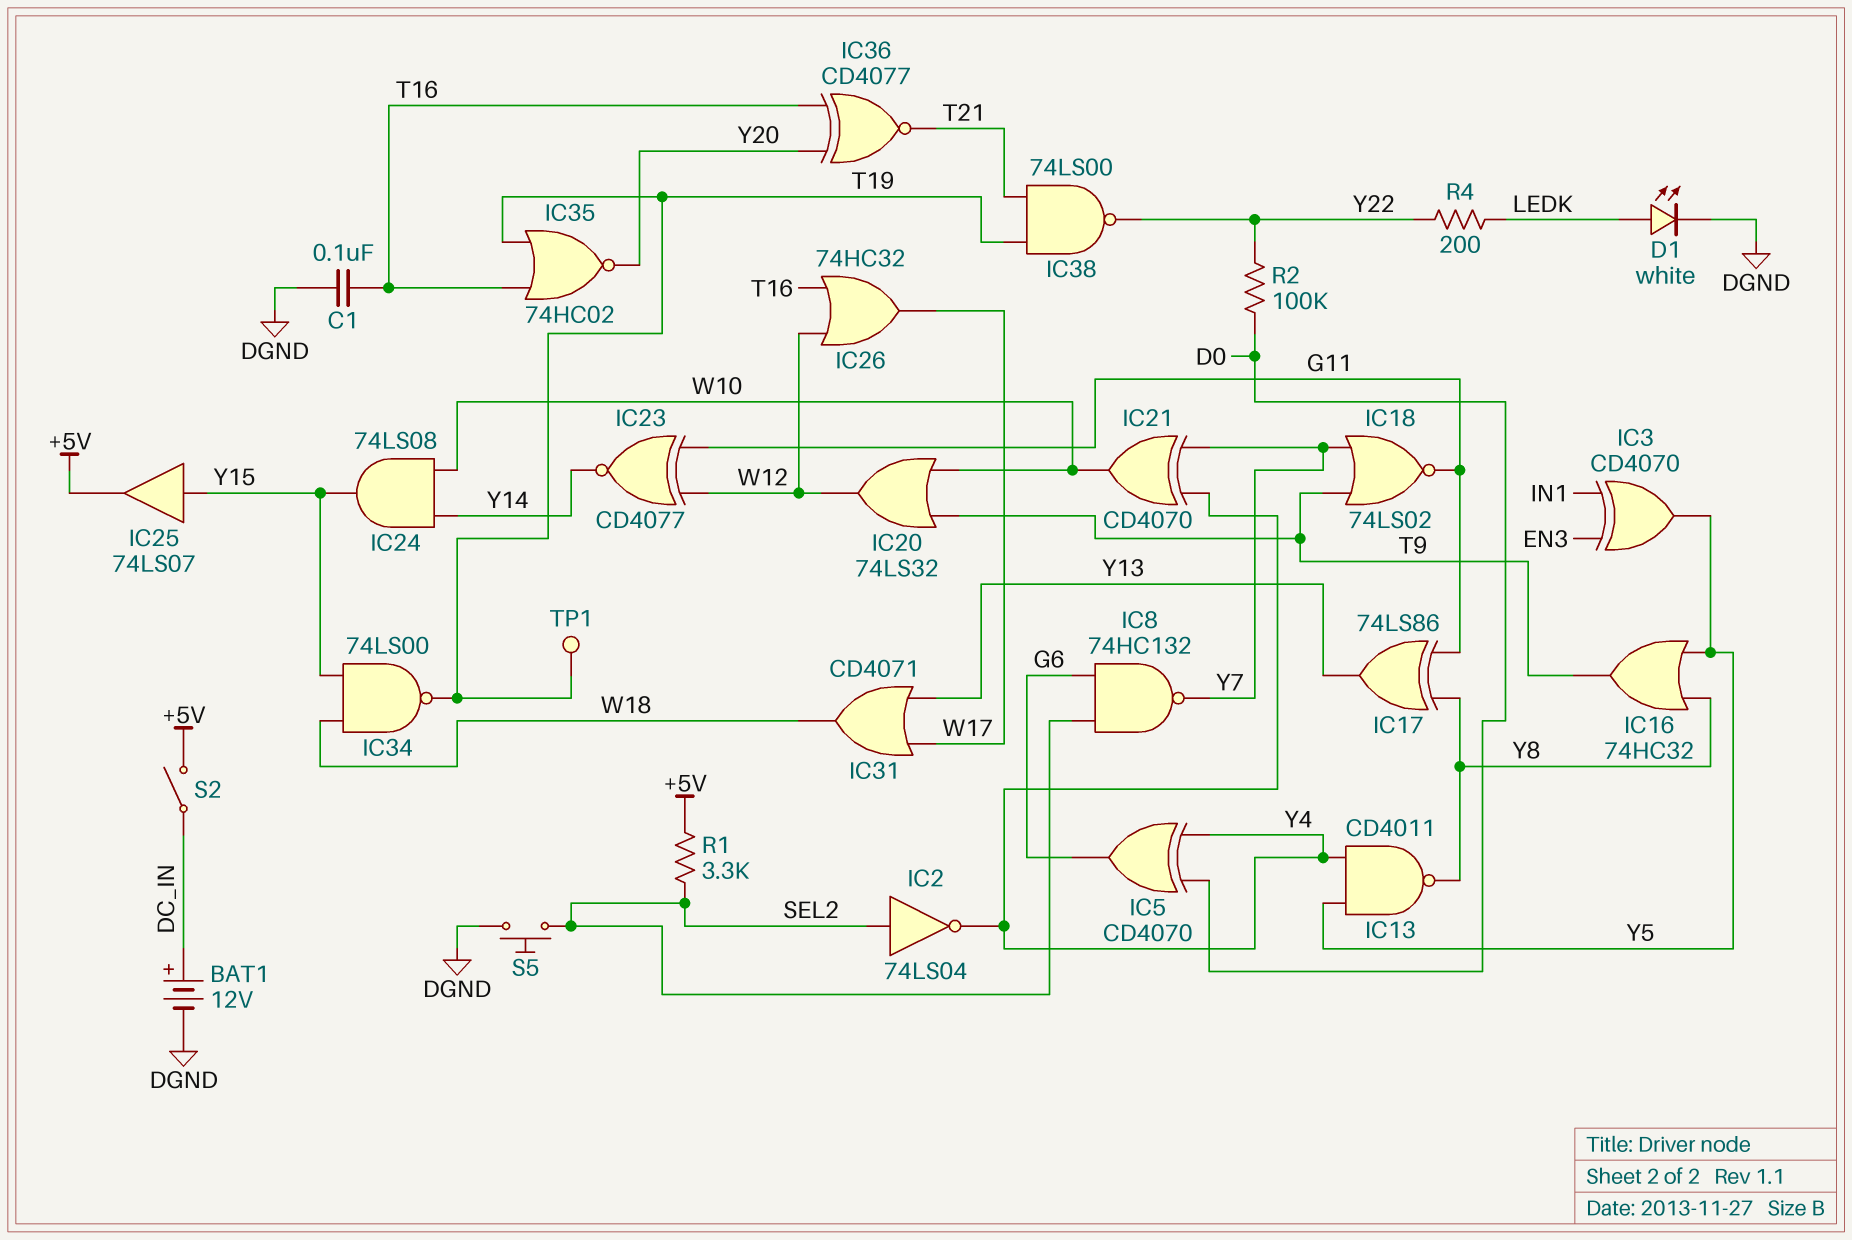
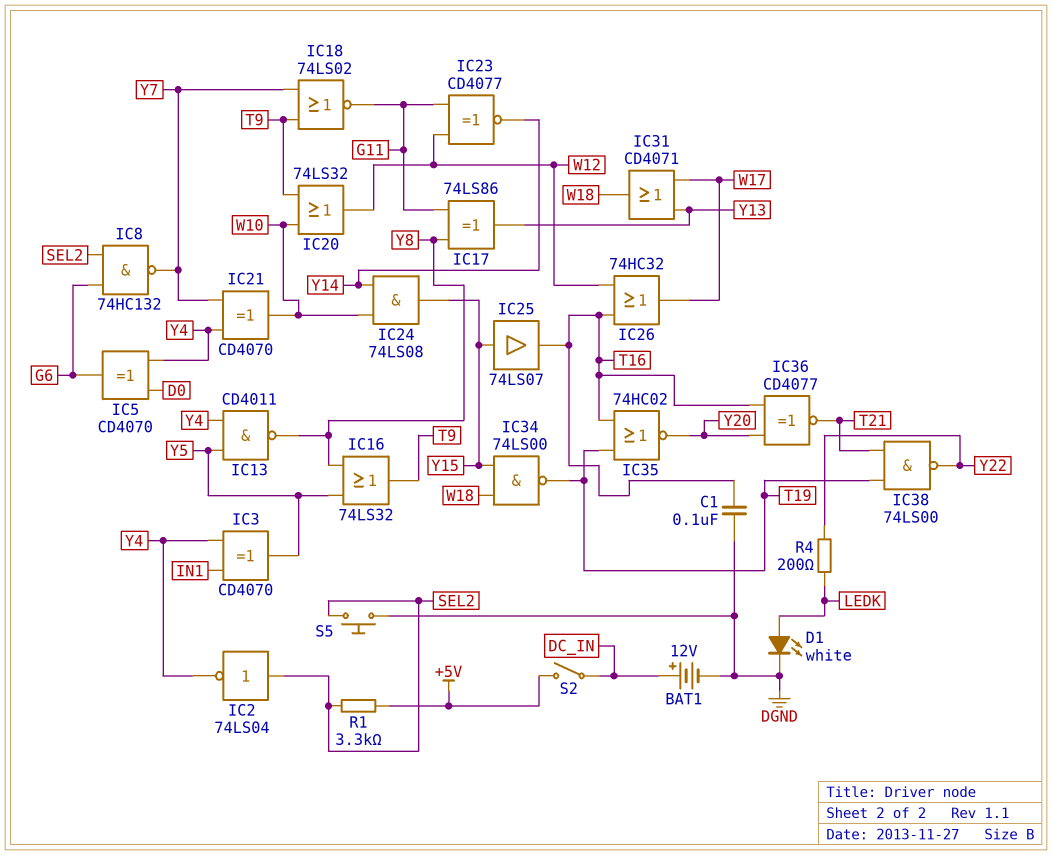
IC3: XOR CD4070 (in EN3, in IN1, out Y5) -> XOR CD4070 (in IN1, in Y4, out Y5)
IC16: OR 74HC32 (in Y5, in Y8, out T9) -> OR 74LS32 (in Y5, in Y8, out T9)
IC25: buffer 74LS07 (in Y15, out +5V) -> buffer 74LS07 (in Y15, out T16)
R2: 100k (D0, Y22) -> none
TP1: test point (T19) -> none

